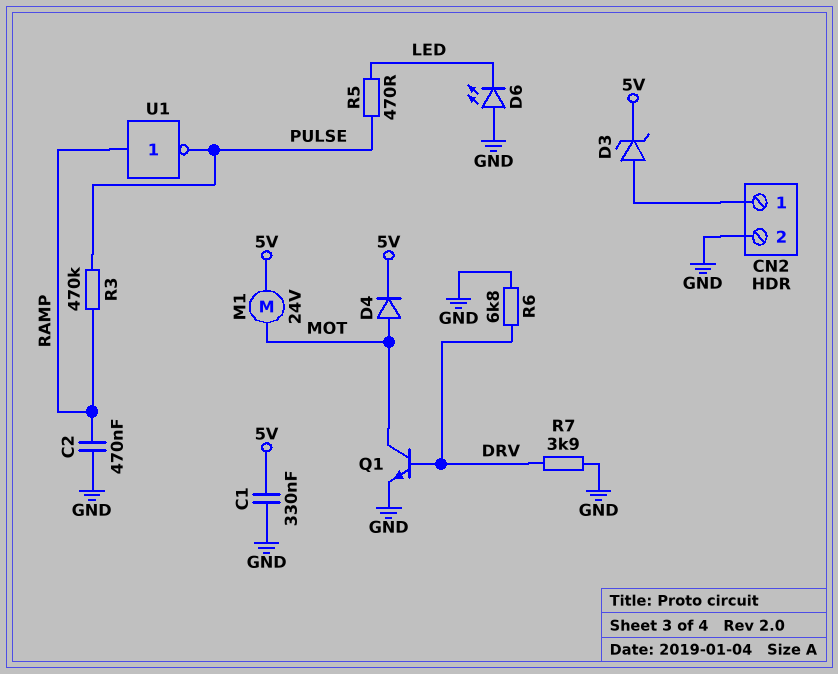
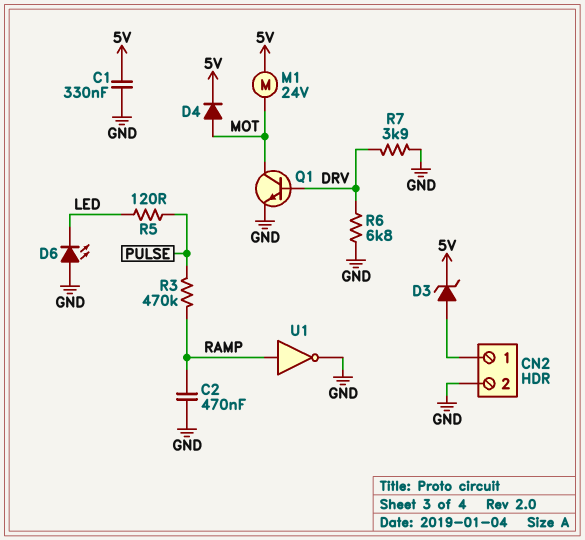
R5: 470 (LED, PULSE) -> 120 (LED, PULSE)
U1: NOT (in RAMP, out PULSE) -> NOT (in RAMP, out GND)

